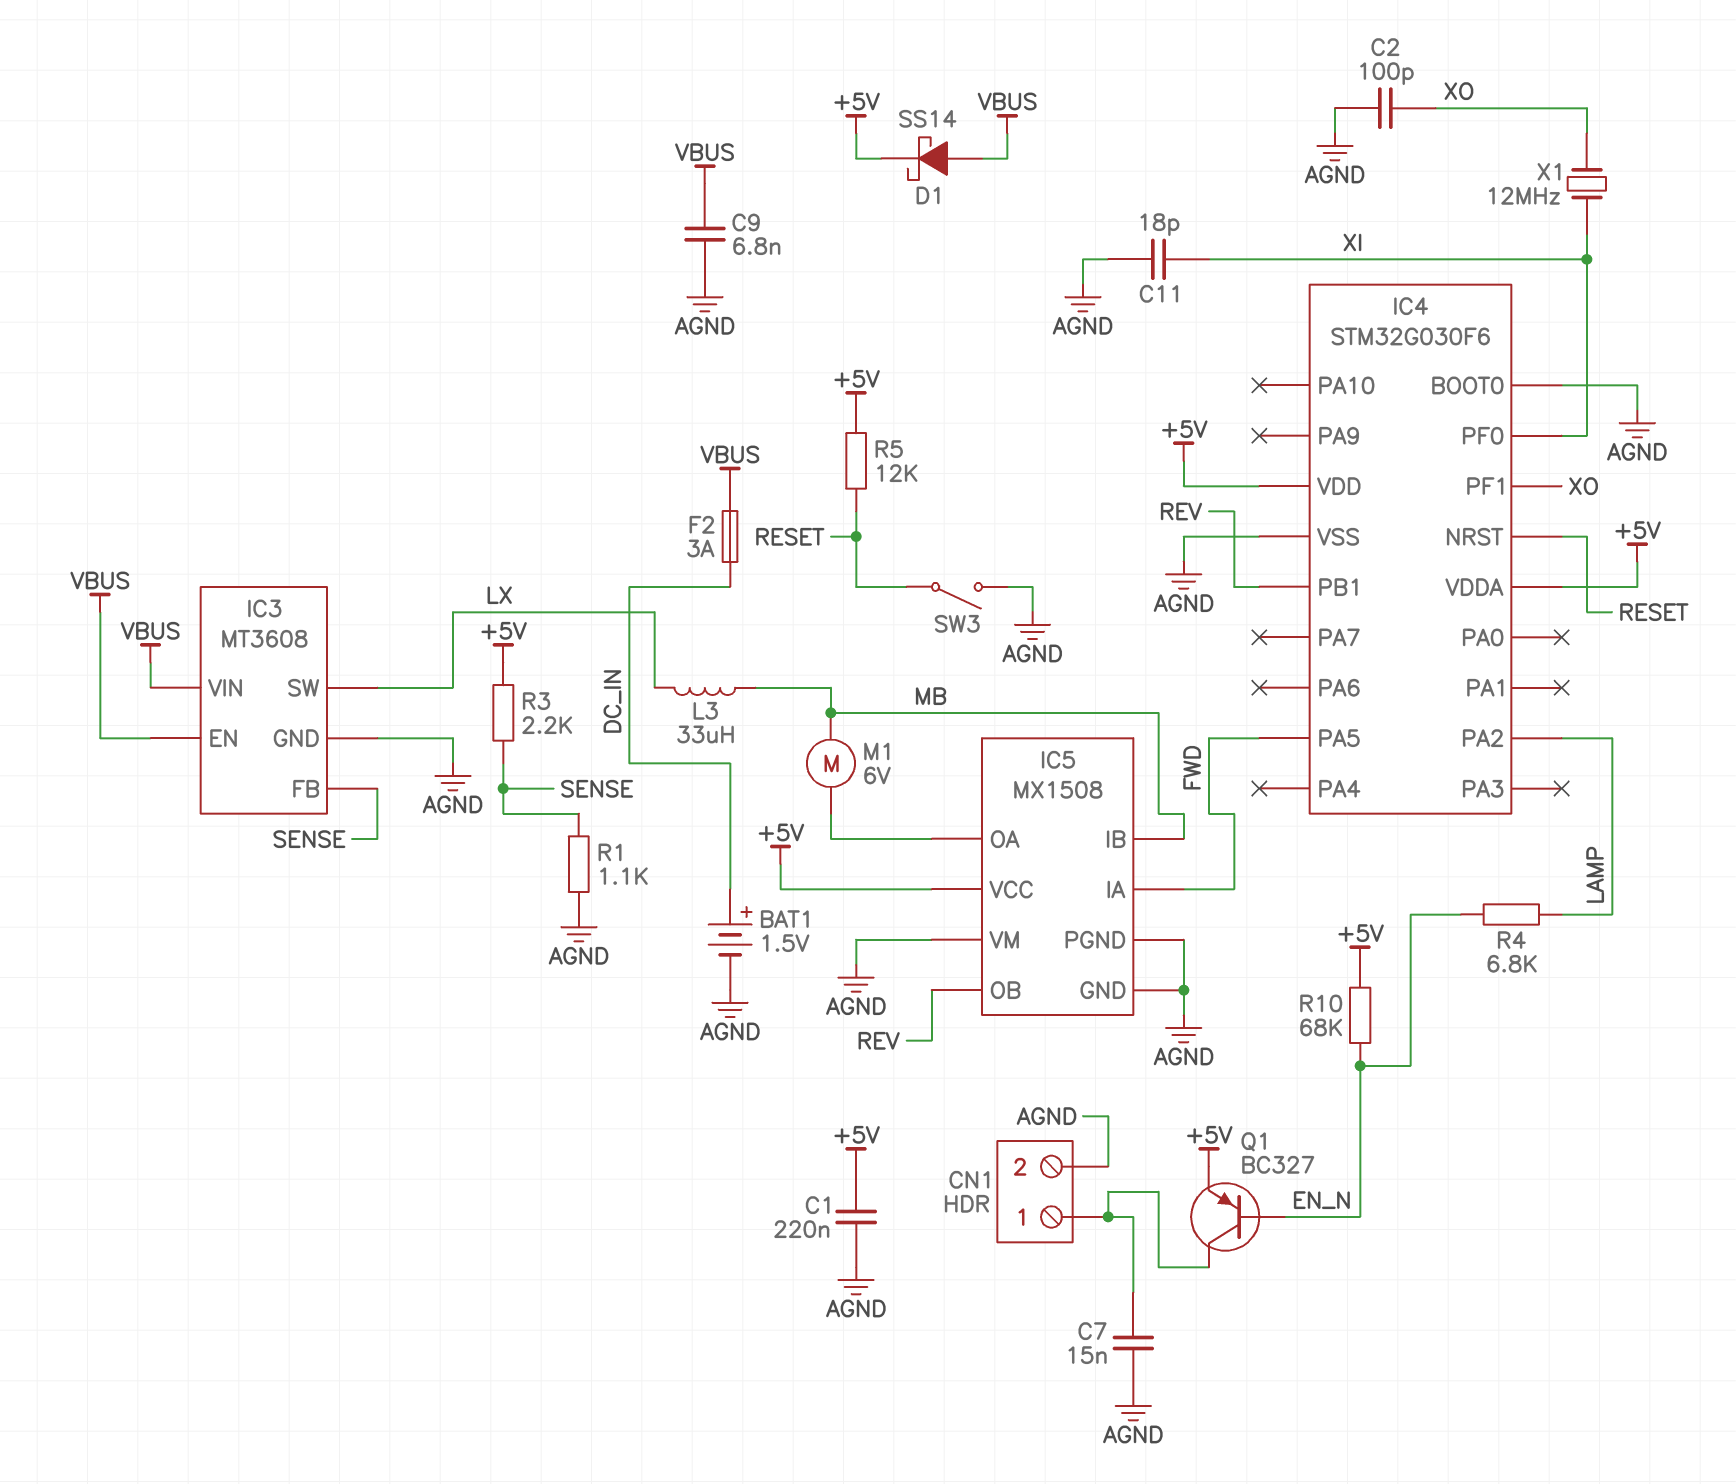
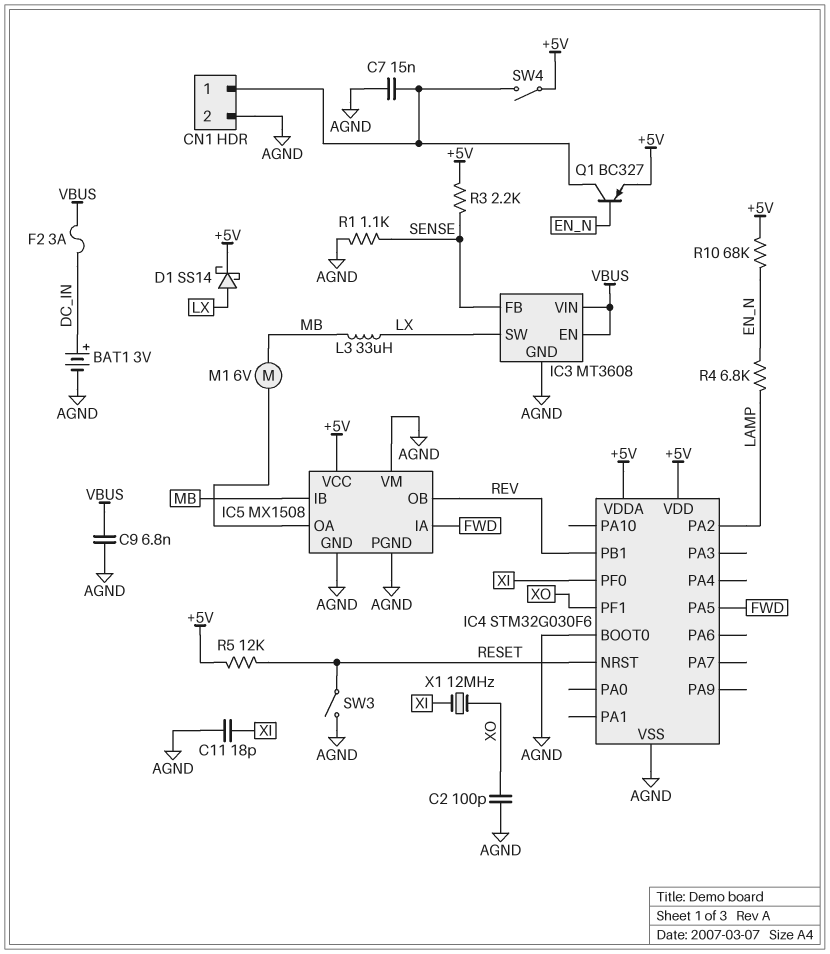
BAT1: 1.5V (plus DC_IN, minus AGND) -> 3V (plus DC_IN, minus AGND)
C1: 220nF (+5V, AGND) -> none
D1: schottky SS14 (A VBUS, K +5V) -> schottky SS14 (A LX, K +5V)
SW4: none -> switch (+5V, CN1/1)

